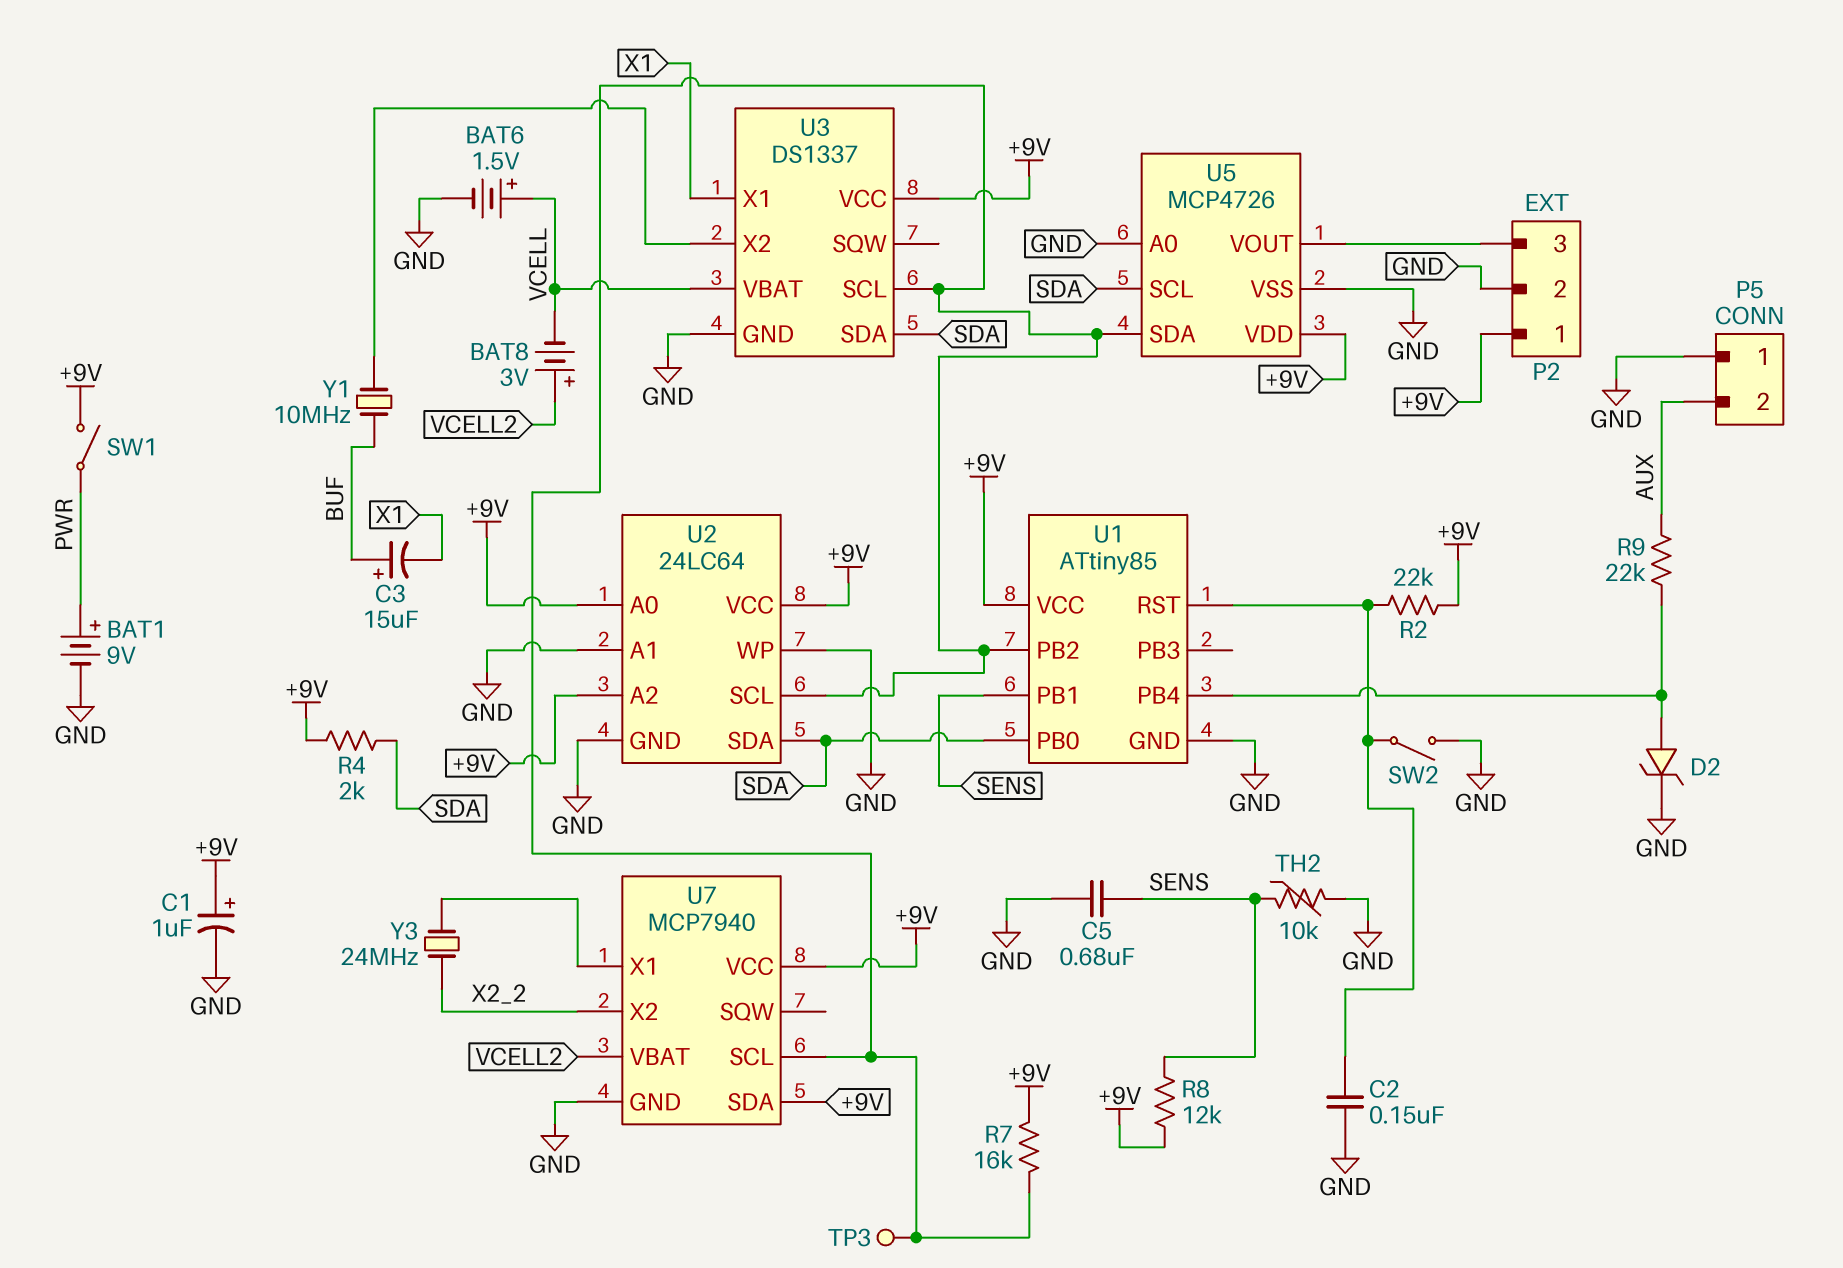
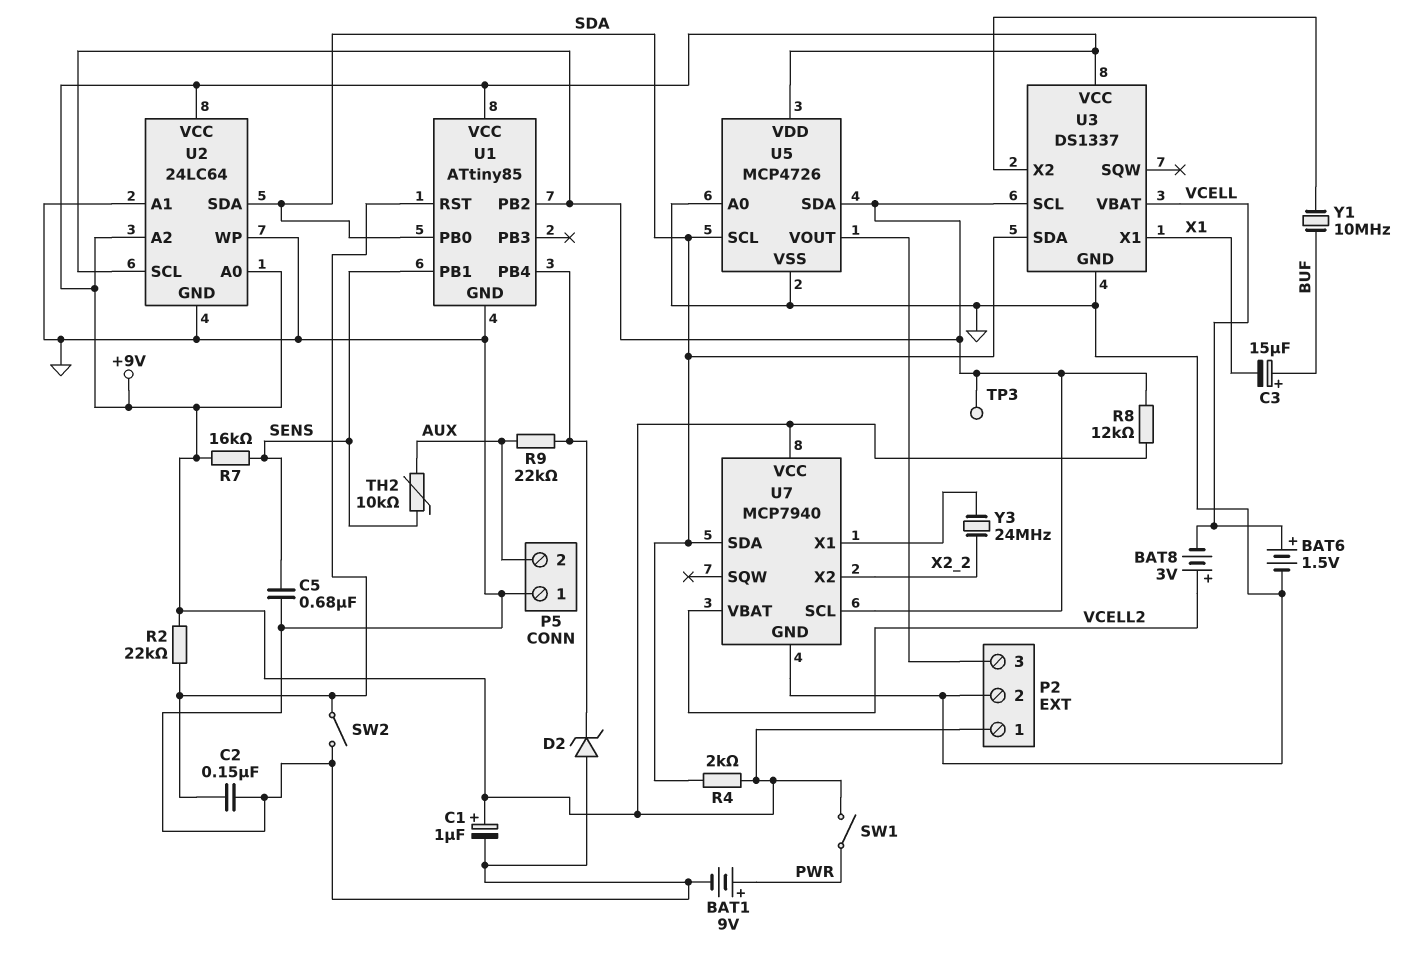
D2: zener (A U1/PB4, K GND) -> zener (A GND, K U1/PB4)
R7: 16k (+9V, U1/PB2) -> 16k (+9V, SENS)
R8: 12k (+9V, SENS) -> 12k (+9V, U1/PB2)
TH2: 10k (GND, SENS) -> 10k (AUX, SENS)
U7 pin SDA: +9V -> SDA

